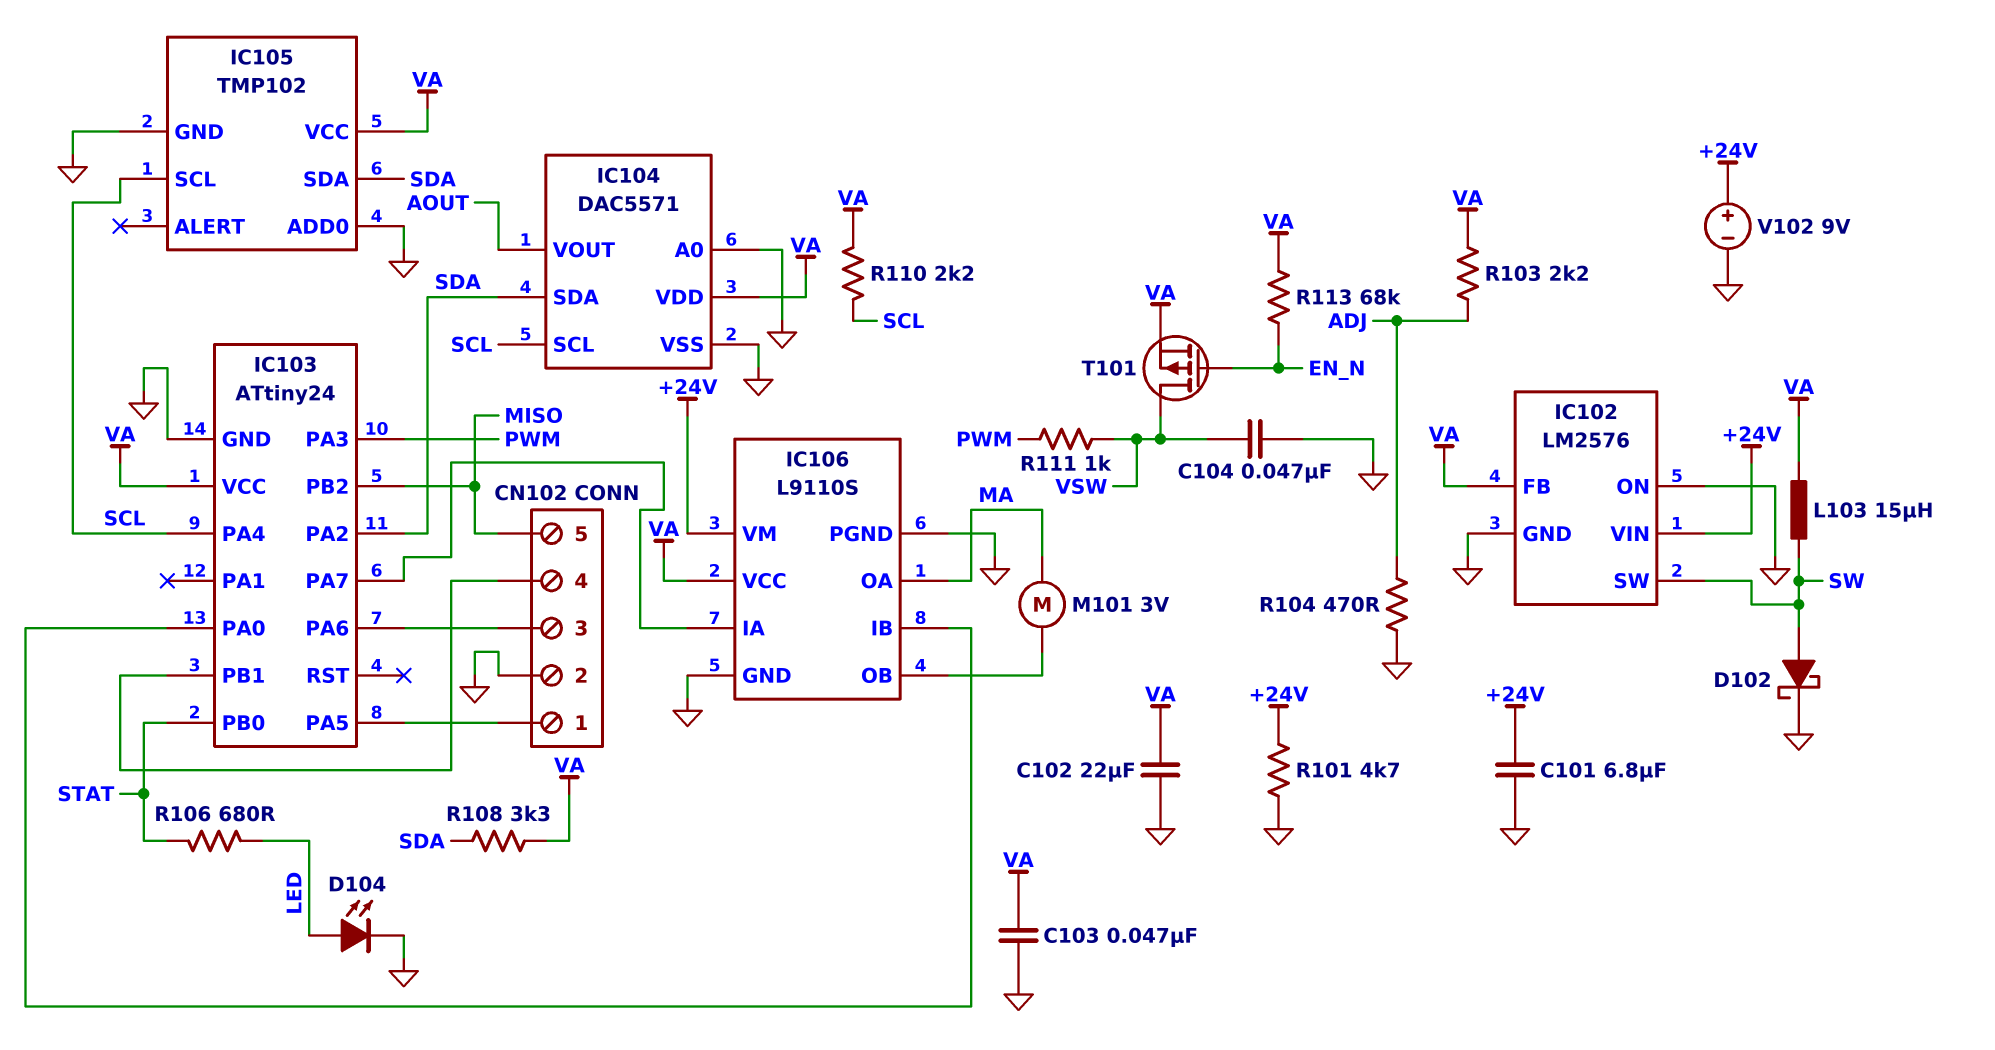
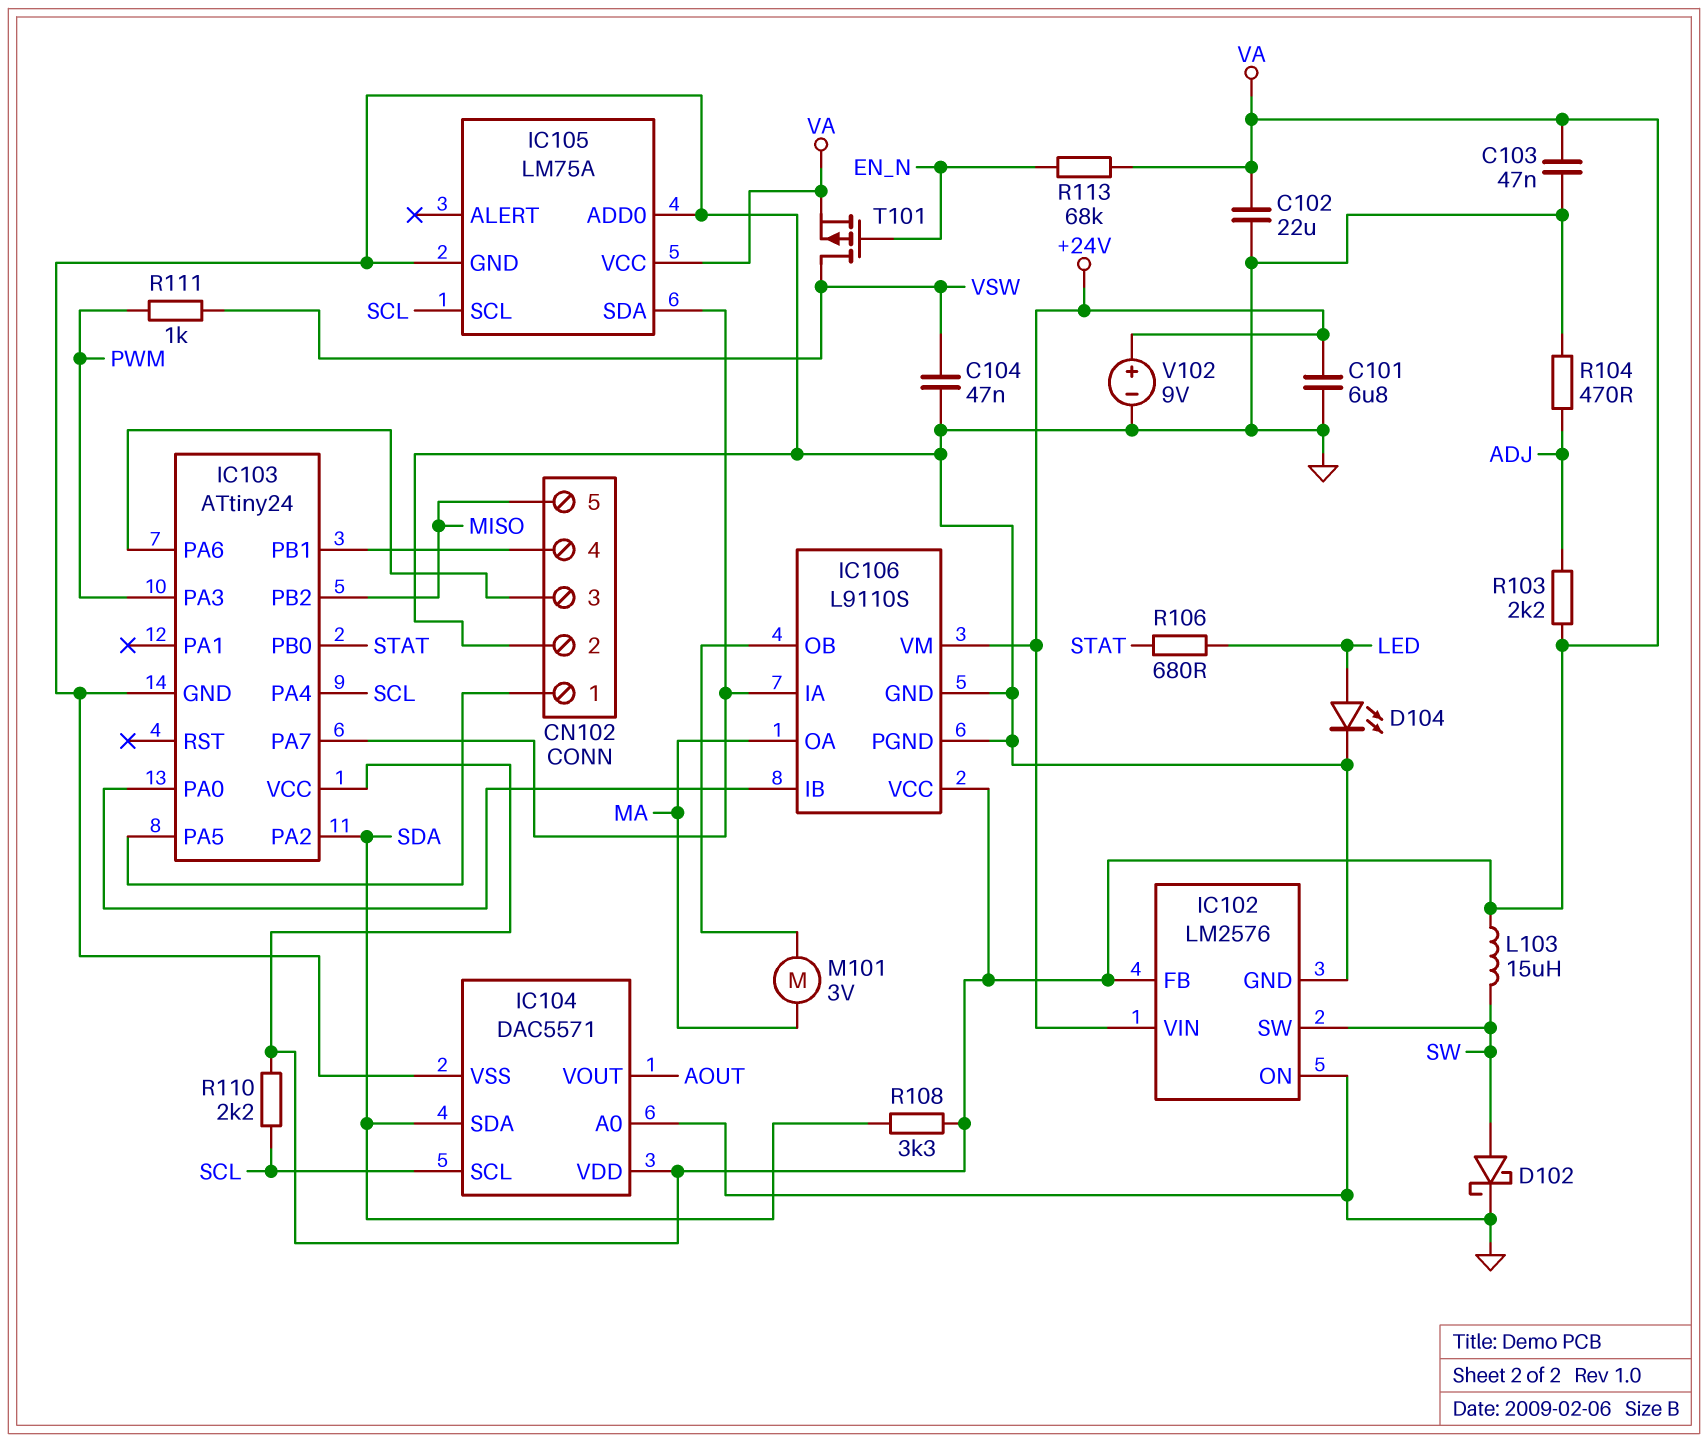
IC105: TMP102 -> LM75A
IC105 pin SDA: SDA -> IC103/PA7
R101: 4.7k (+24V, GND) -> none

